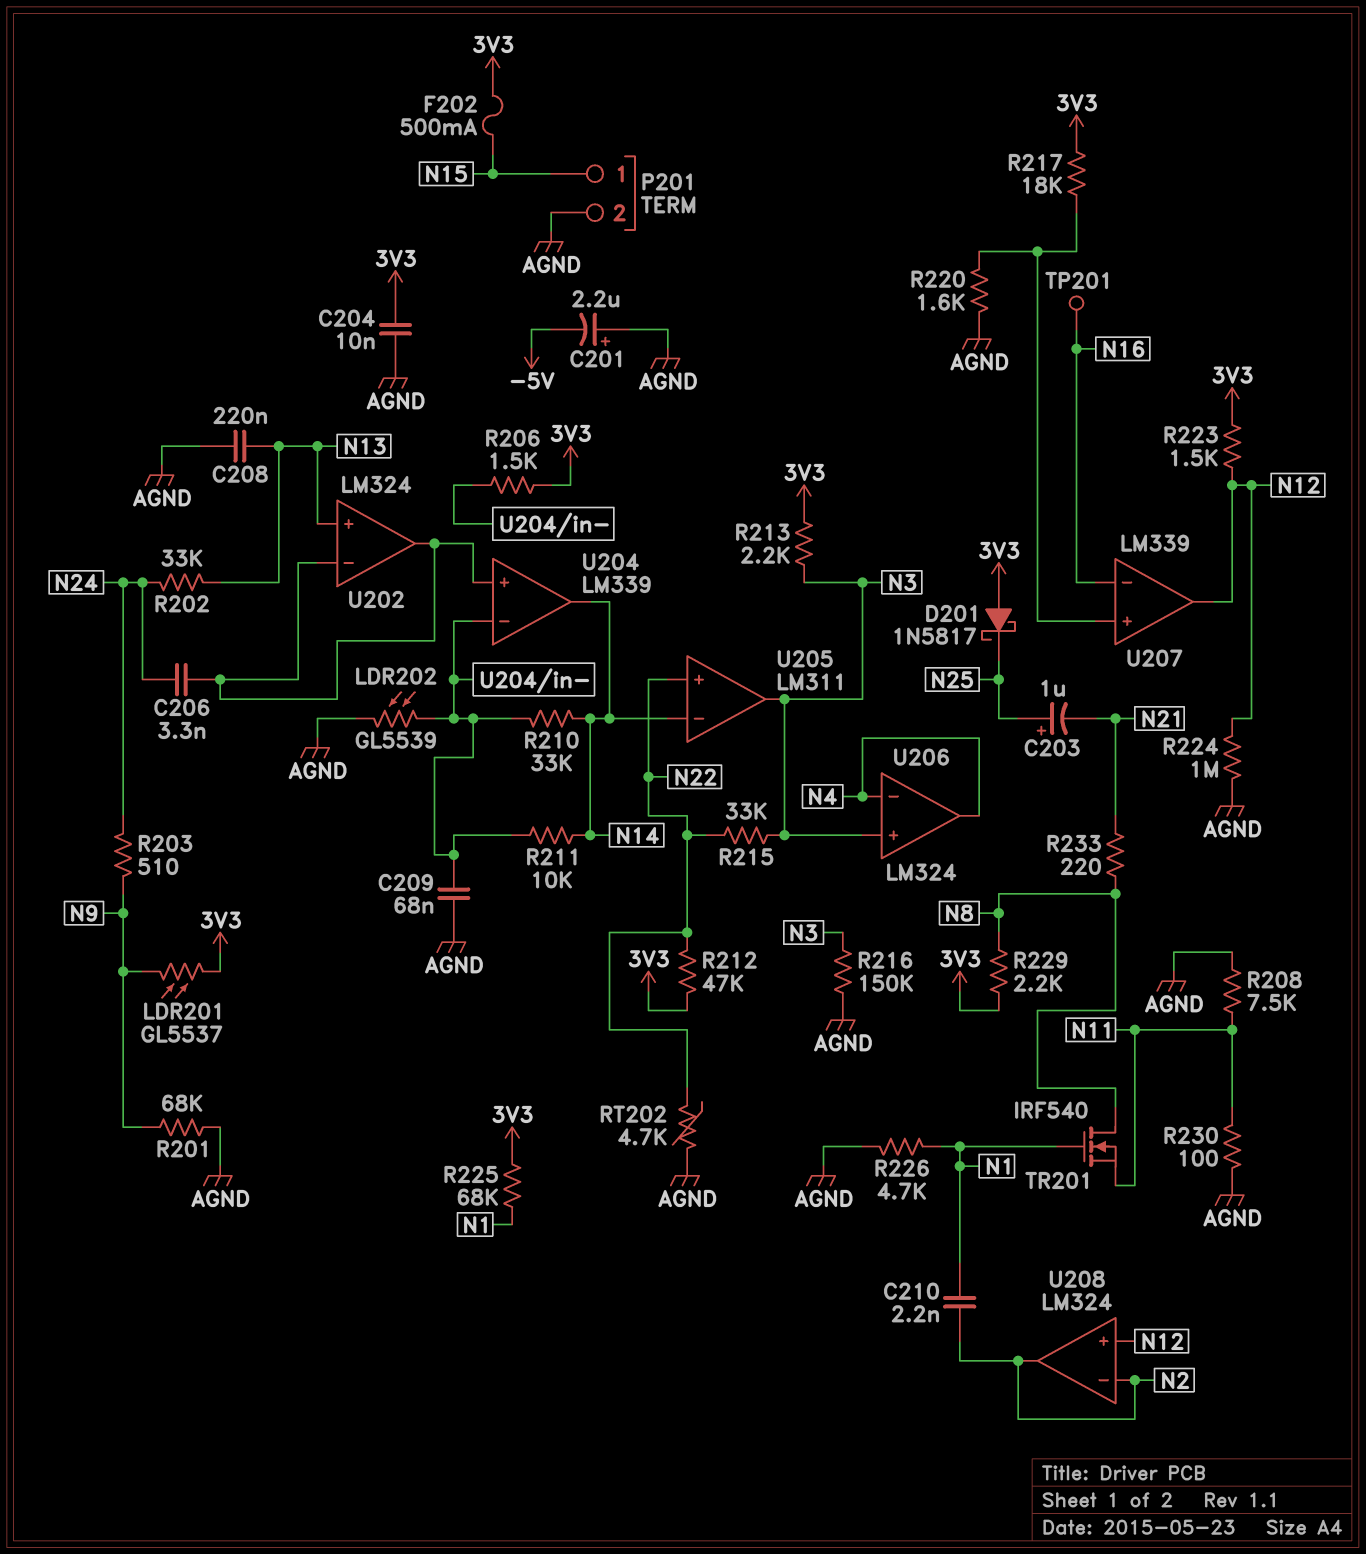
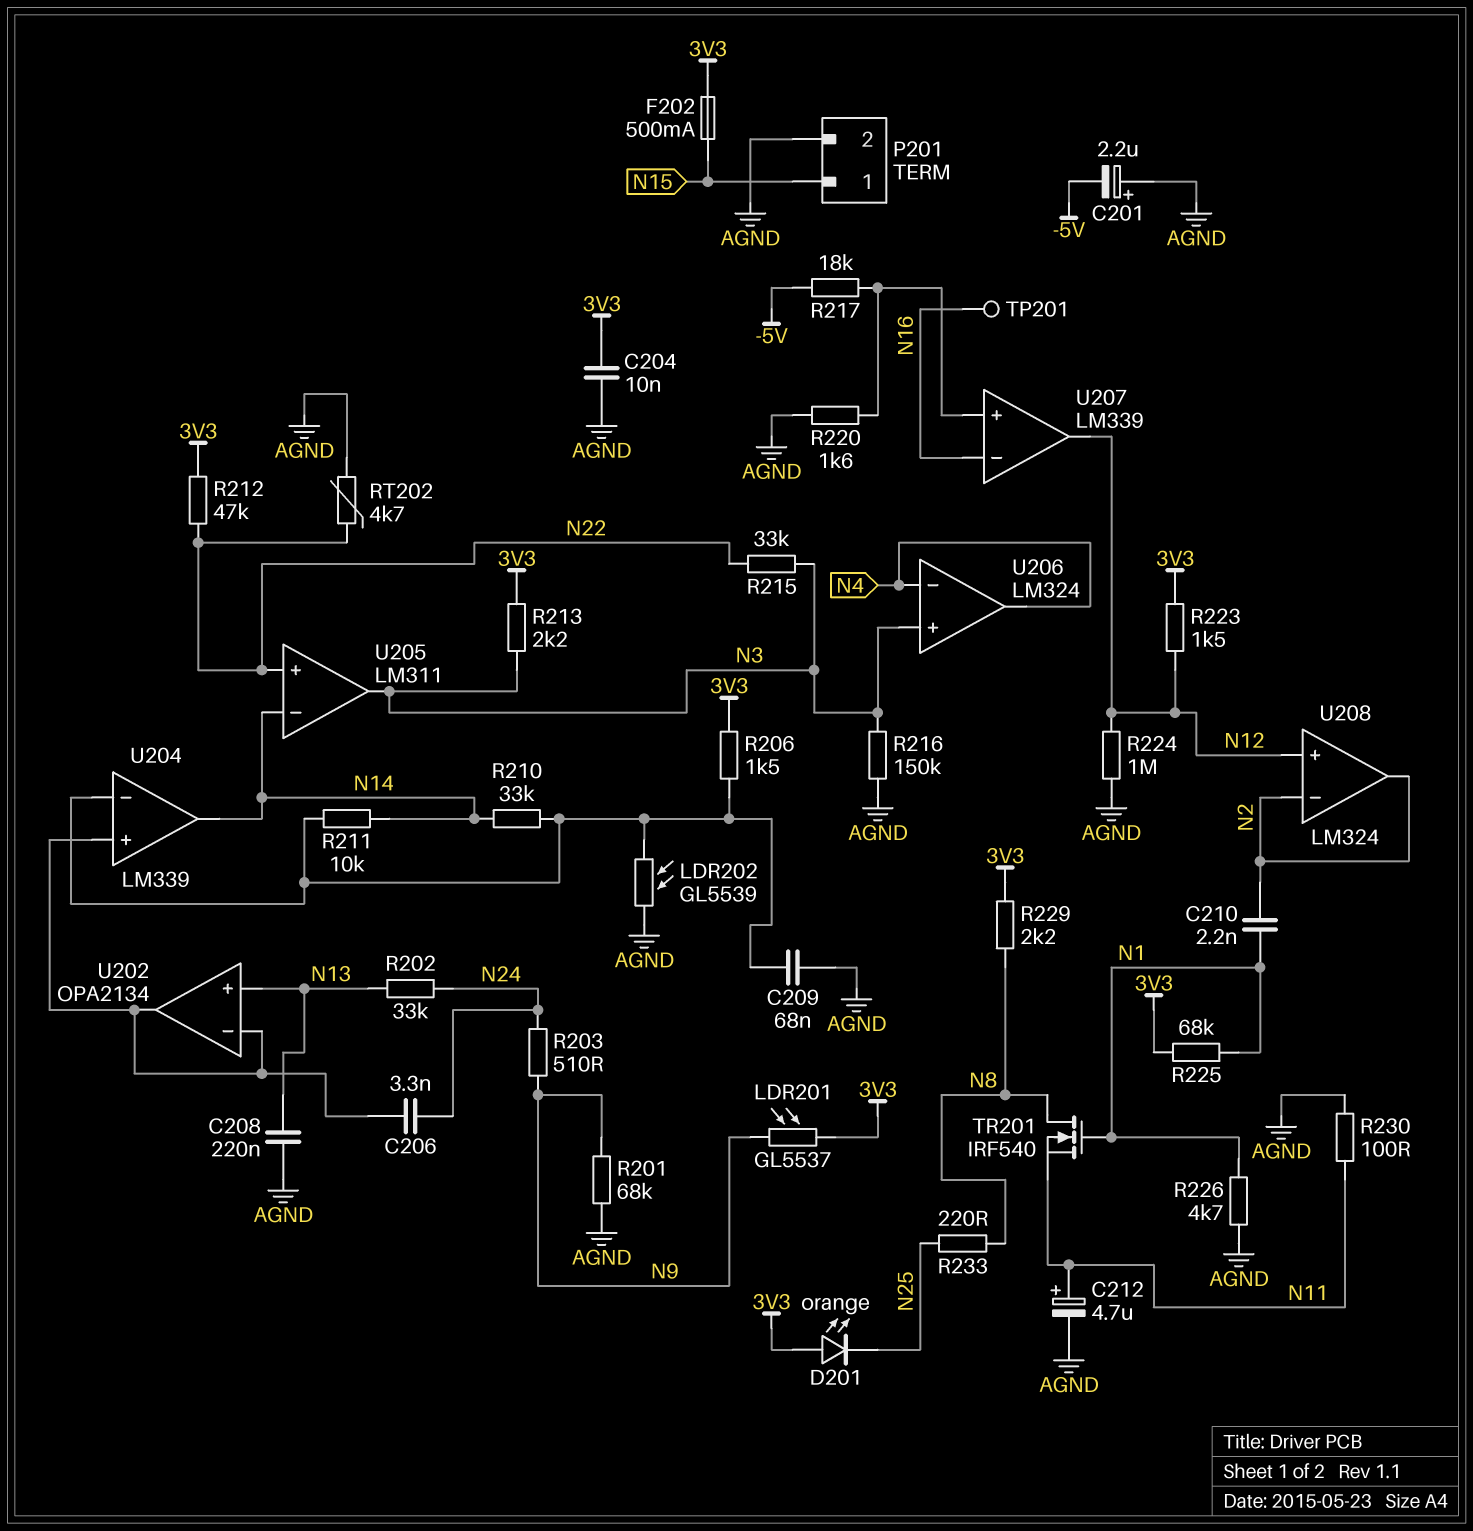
C203: 1uF (plus N25, minus N21) -> none
C212: none -> 4.7uF (plus N11, minus AGND)
D201: schottky 1N5817 (A 3V3, K N25) -> LED orange (A 3V3, K N25)
R208: 7.5k (AGND, N11) -> none
R217: 18k (3V3, U207/in+) -> 18k (-5V, U207/in+)
R233: 220 (N8, N21) -> 220 (N8, N25)
U202: LM324 -> OPA2134

